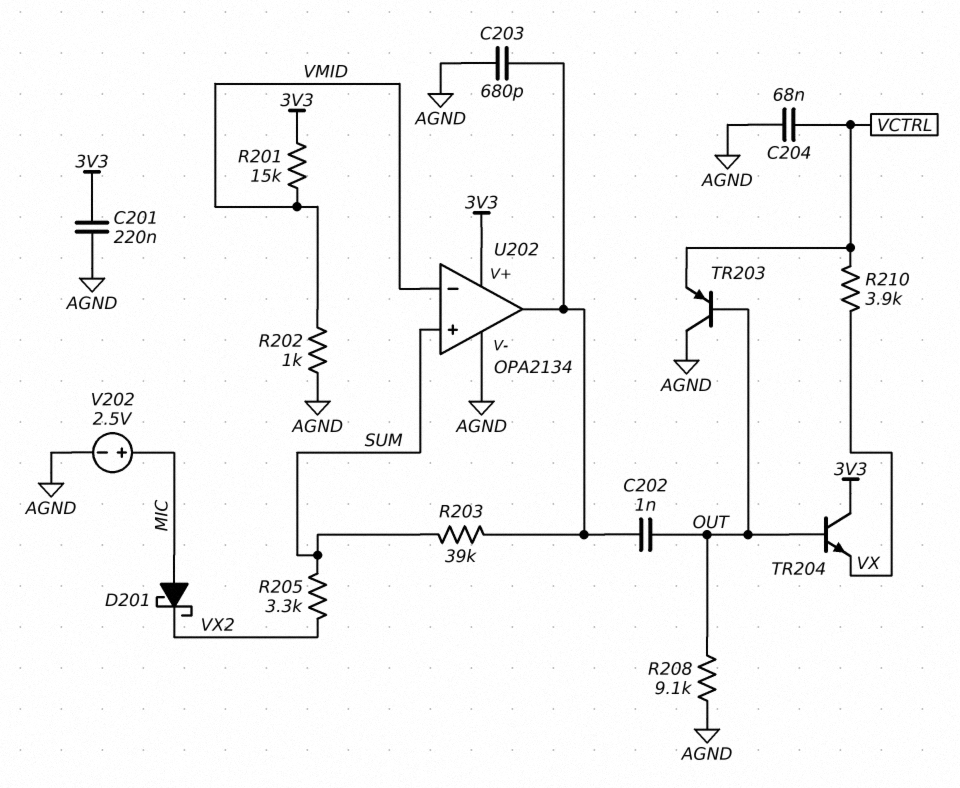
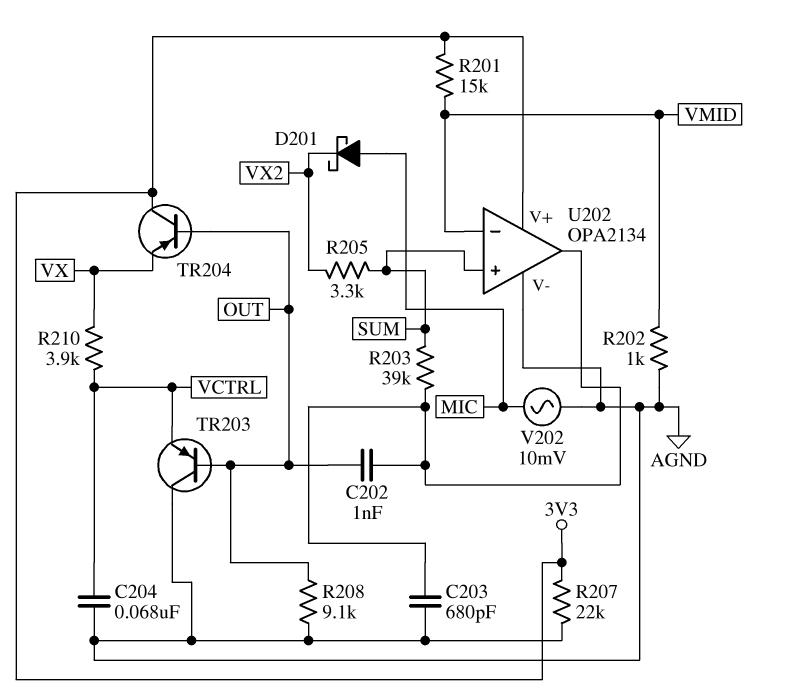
C201: 220nF (3V3, AGND) -> none
R207: none -> 22k (3V3, AGND)
TR204: NPN (B OUT, C 3V3, E VX) -> PNP (B OUT, C 3V3, E VX)
V202: 2.5V (plus MIC, minus AGND) -> AC 10mV (AGND, MIC)

